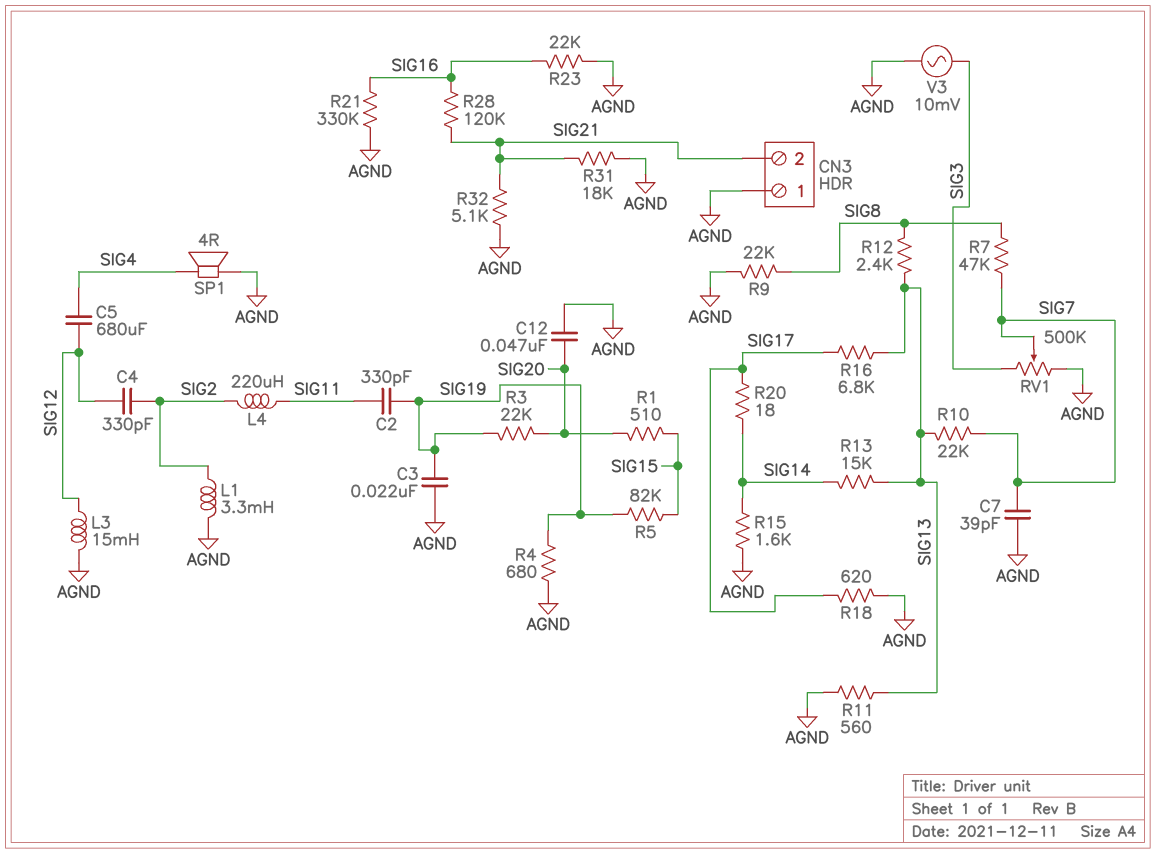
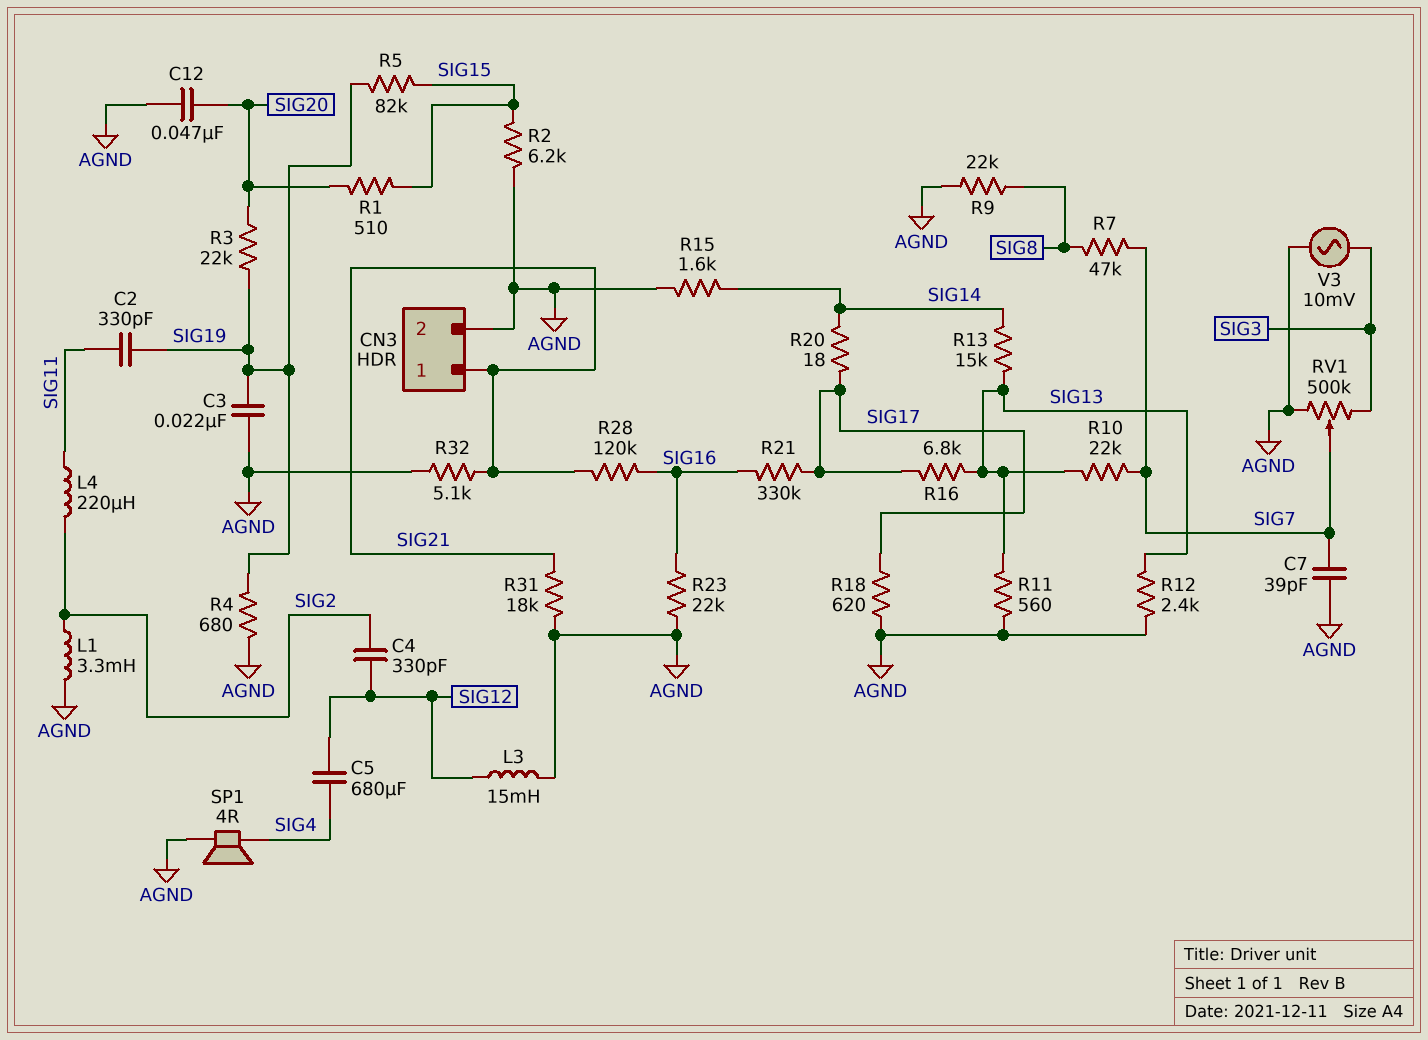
CN3 pin 1: AGND -> SIG21
CN3 pin 2: SIG21 -> AGND
R2: none -> 6.2k (AGND, SIG15)
R12: 2.4k (SIG8, SIG13) -> 2.4k (AGND, SIG13)
R21: 330k (AGND, SIG16) -> 330k (SIG16, SIG17)

